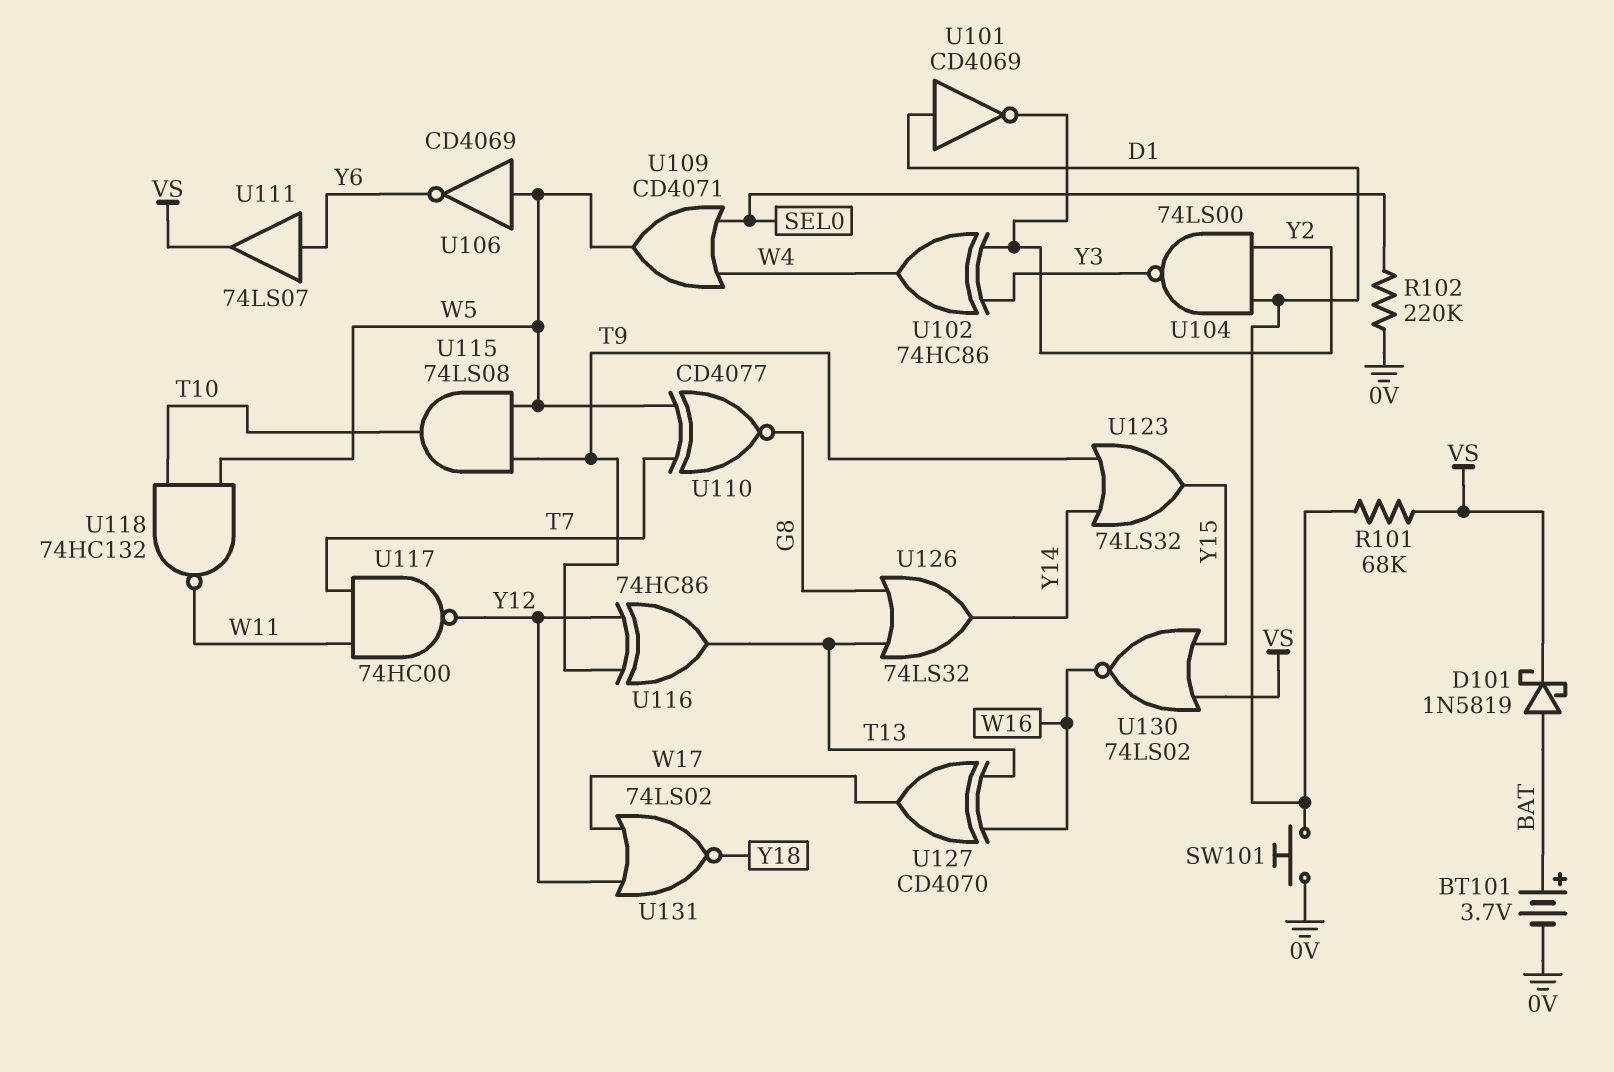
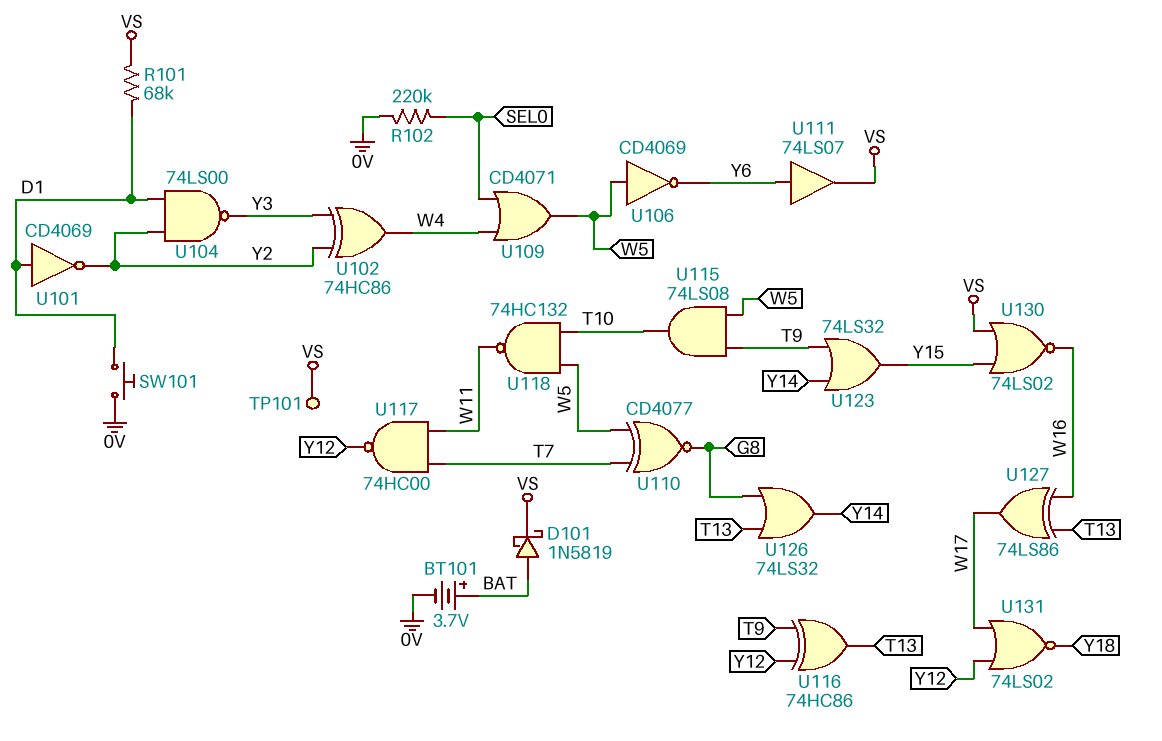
TP101: none -> test point (VS)
U127: XOR CD4070 (in T13, in W16, out W17) -> XOR 74LS86 (in T13, in W16, out W17)

